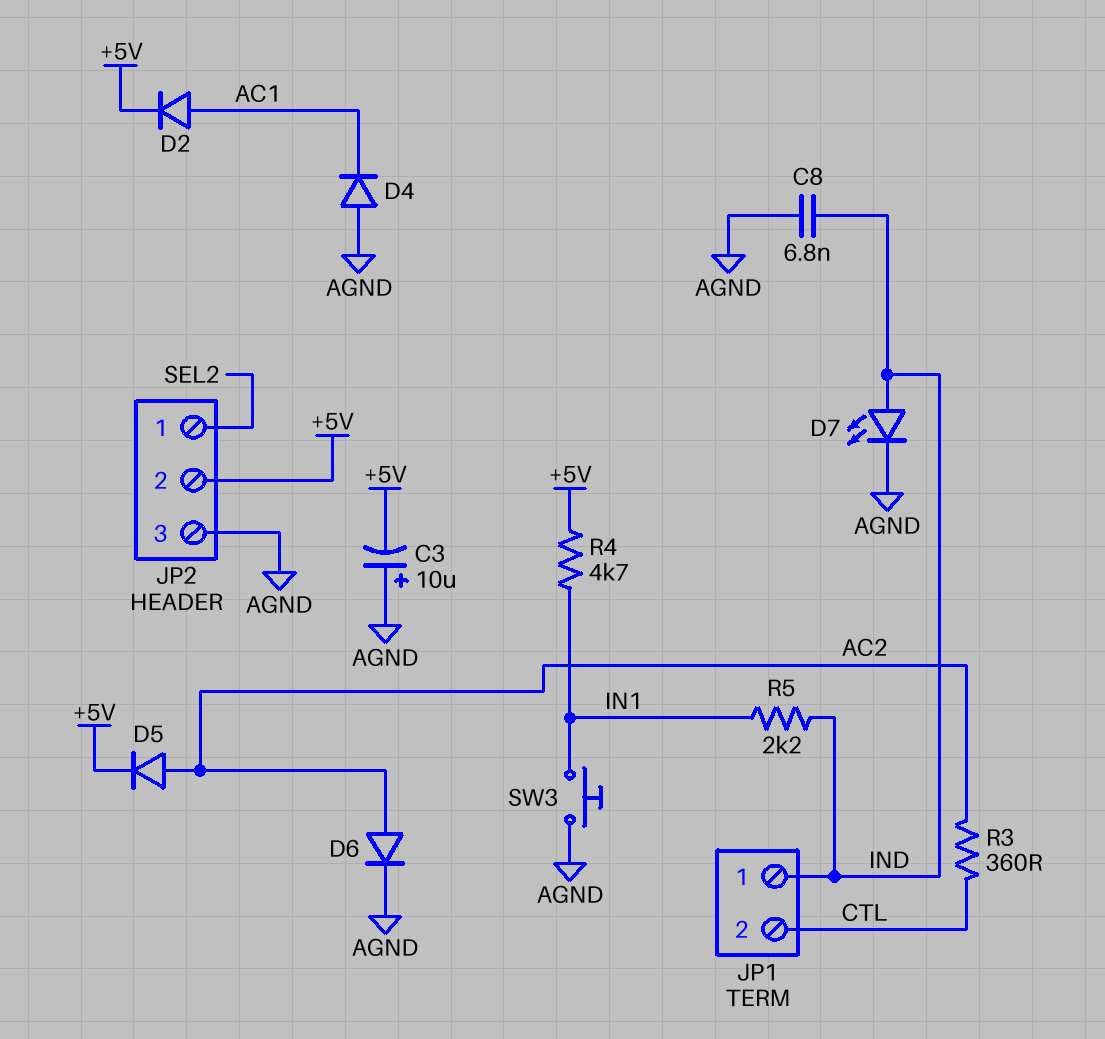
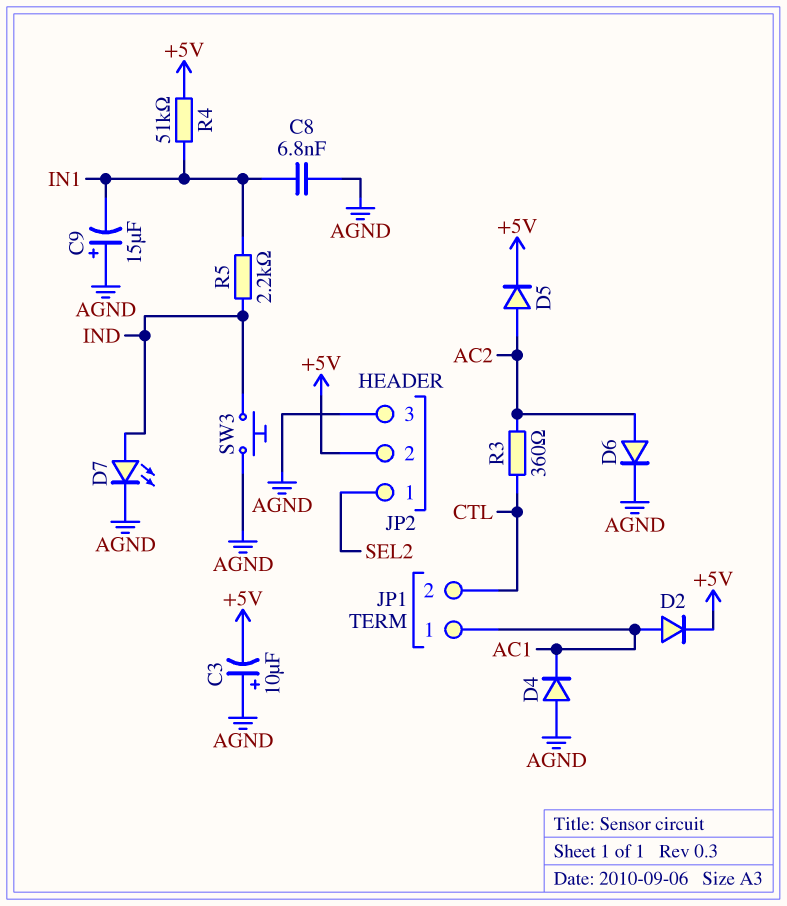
C8: 6.8nF (AGND, IND) -> 6.8nF (AGND, IN1)
C9: none -> 15uF (plus AGND, minus IN1)
JP1 pin 1: IND -> AC1
R4: 4.7k (+5V, IN1) -> 51k (+5V, IN1)
SW3: button (AGND, IN1) -> button (AGND, IND)

